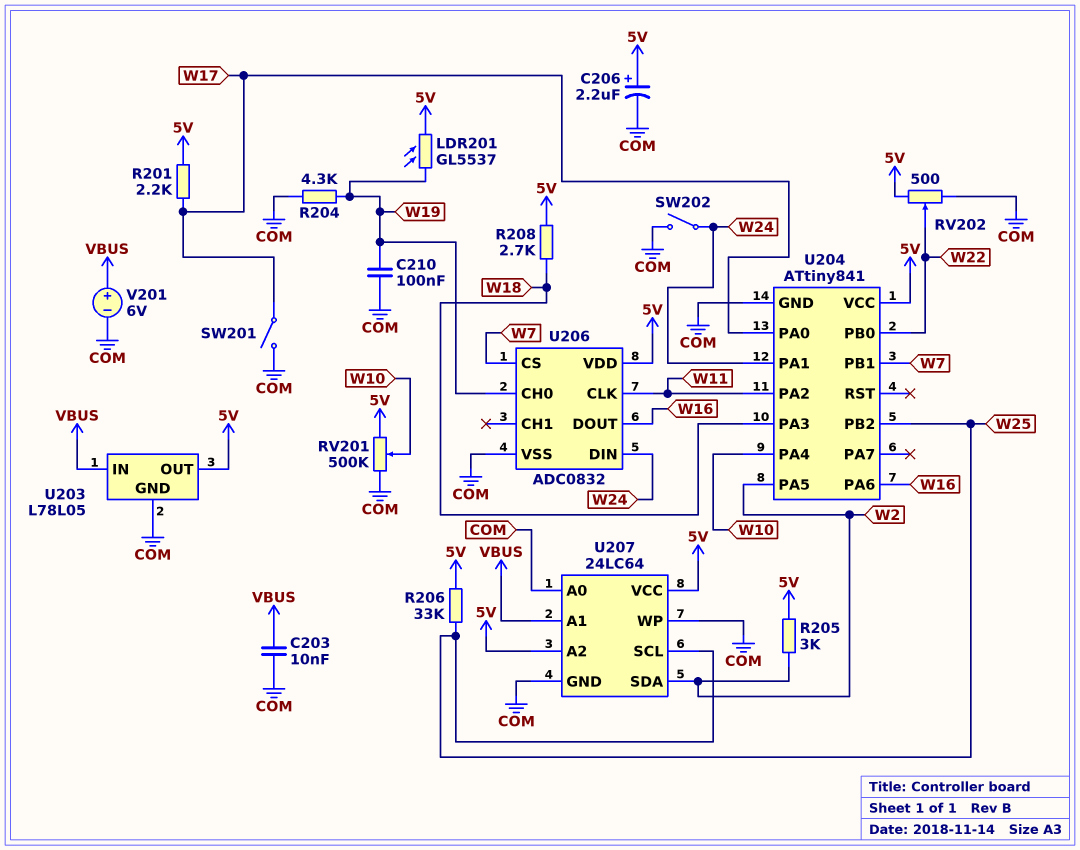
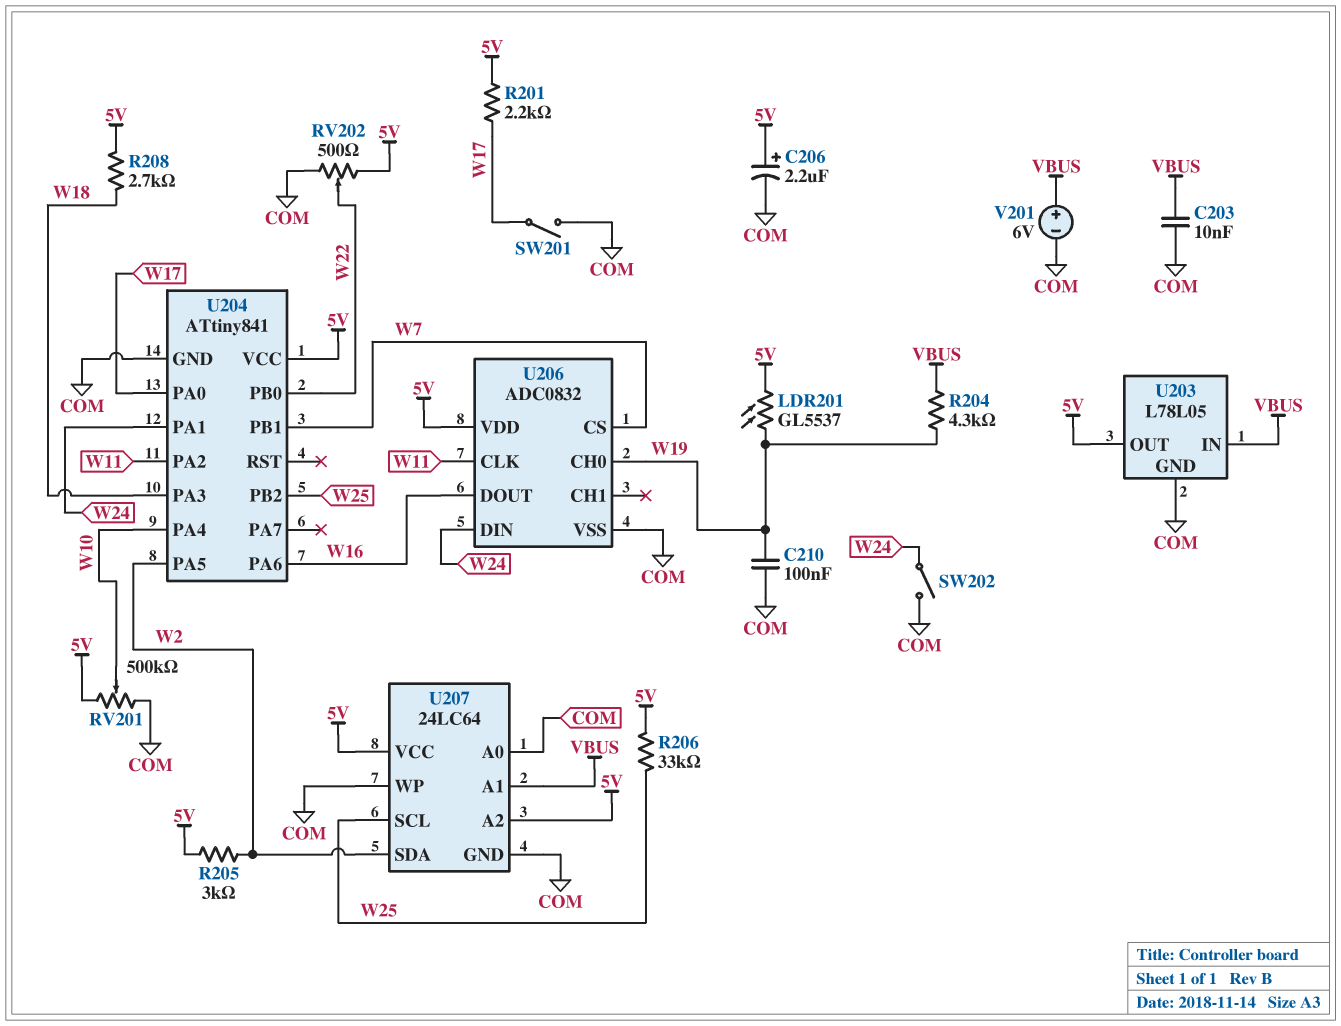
R204: 4.3k (COM, W19) -> 4.3k (VBUS, W19)

